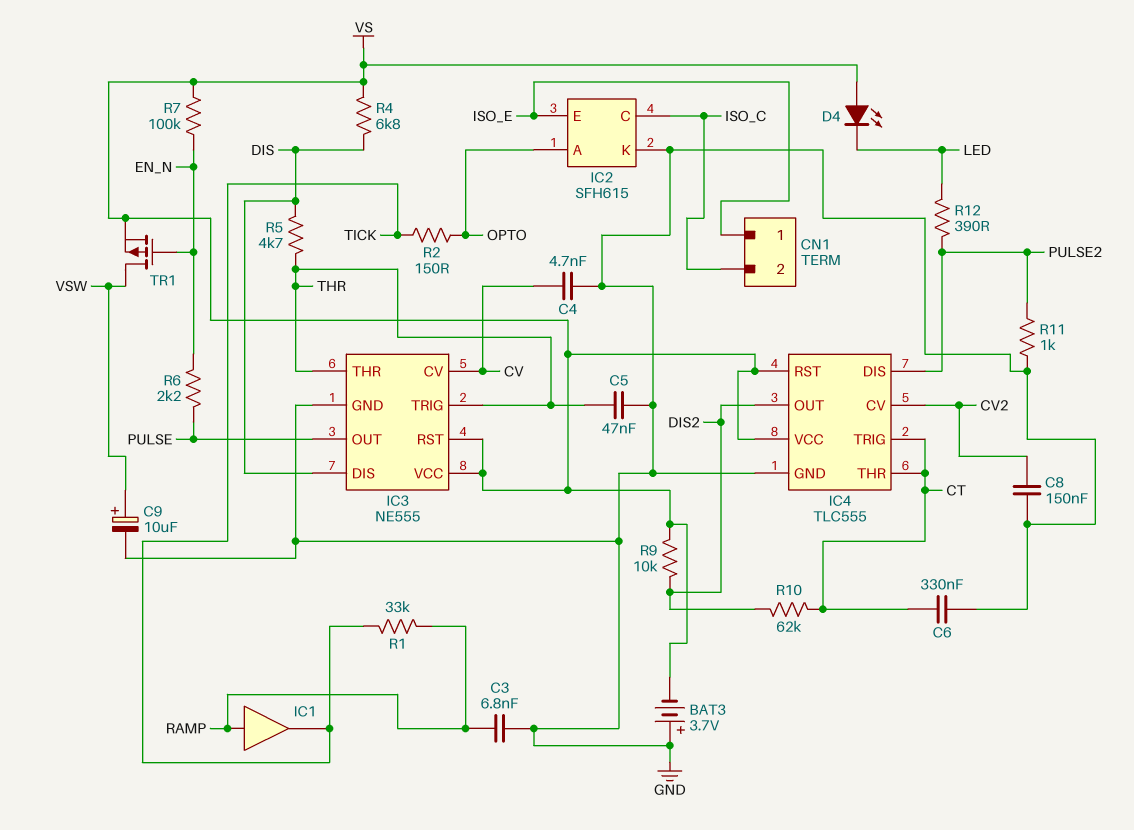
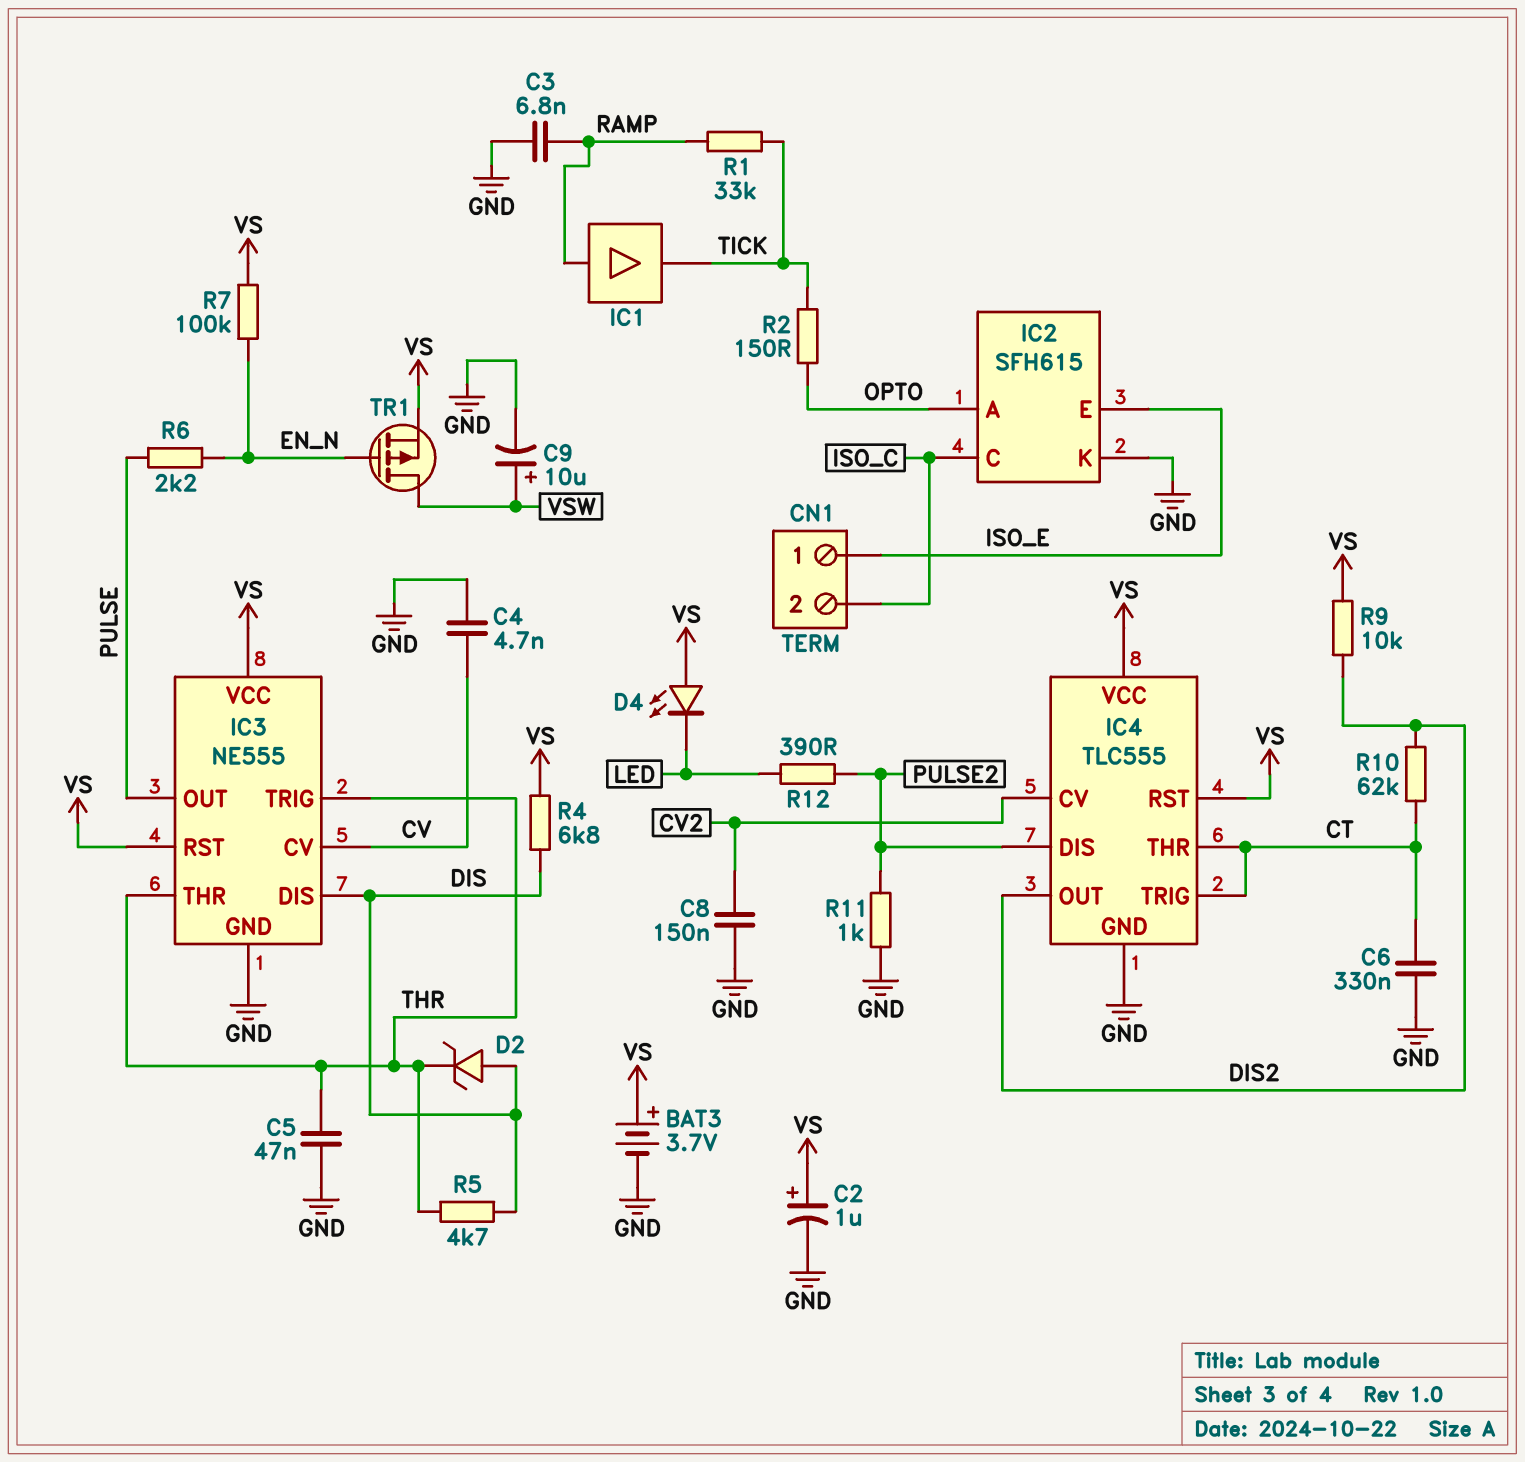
BAT3: 3.7V (plus GND, minus VS) -> 3.7V (plus VS, minus GND)
C2: none -> 1uF (plus VS, minus GND)
D2: none -> zener (A DIS, K THR)

